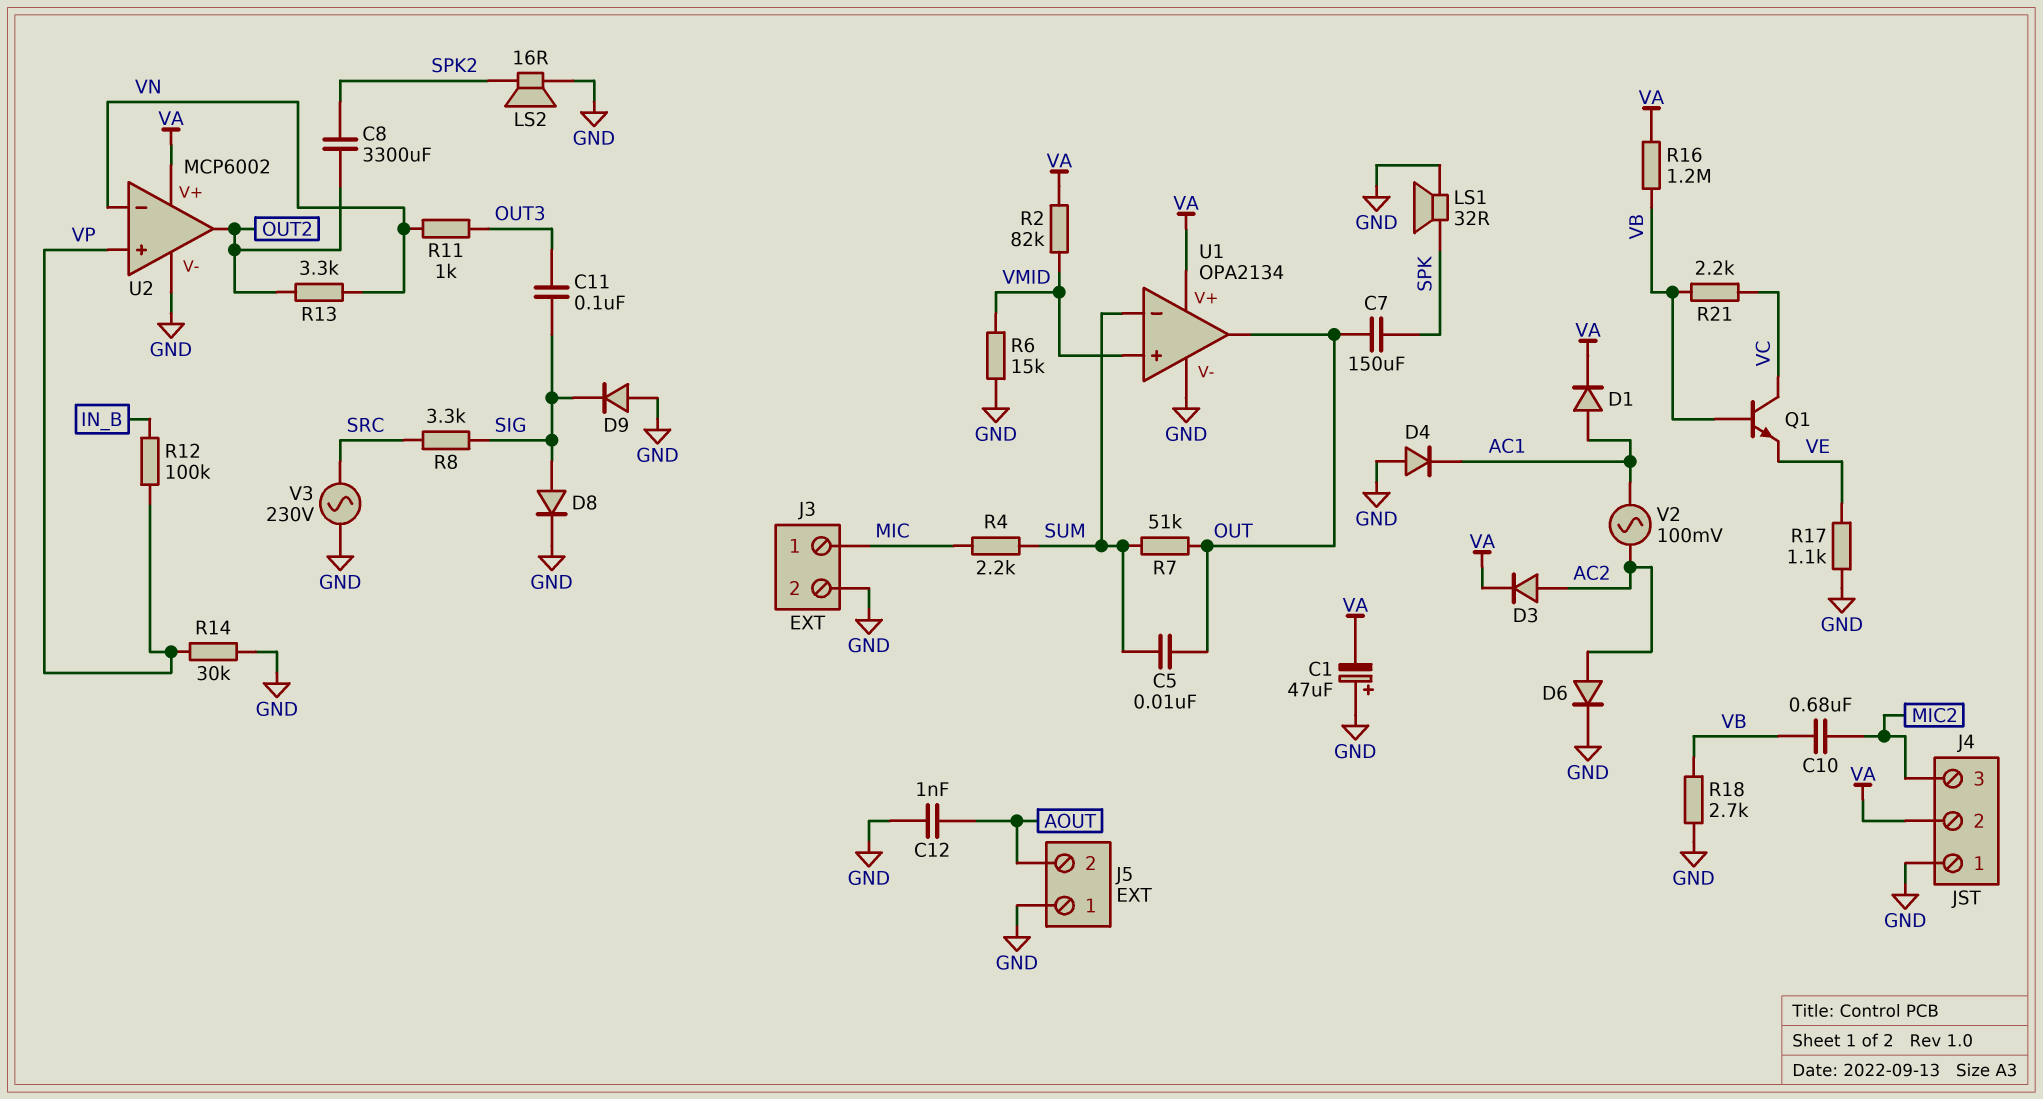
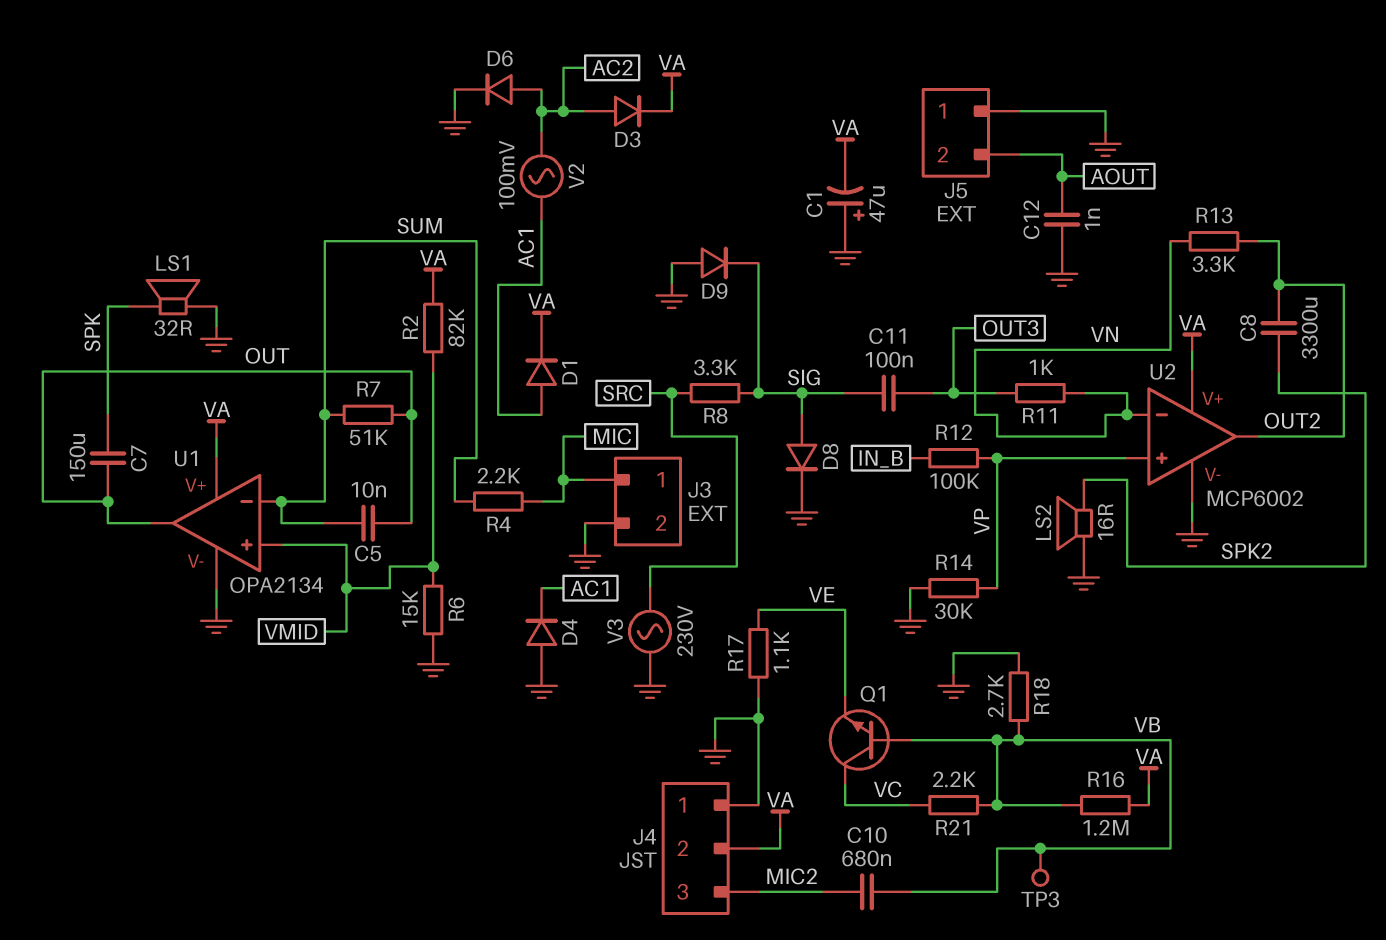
TP3: none -> test point (VB)

